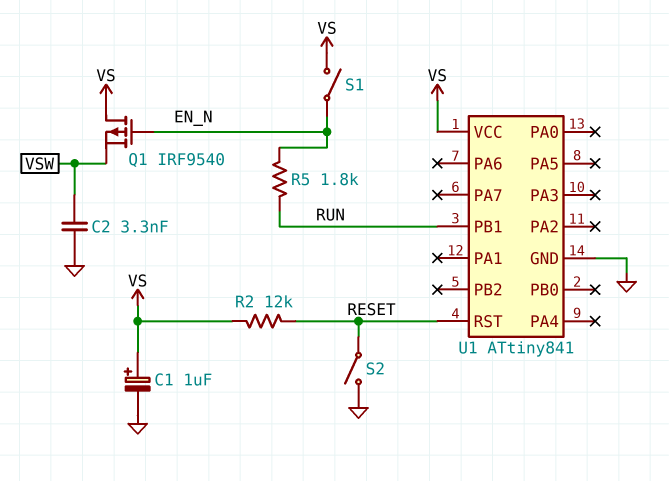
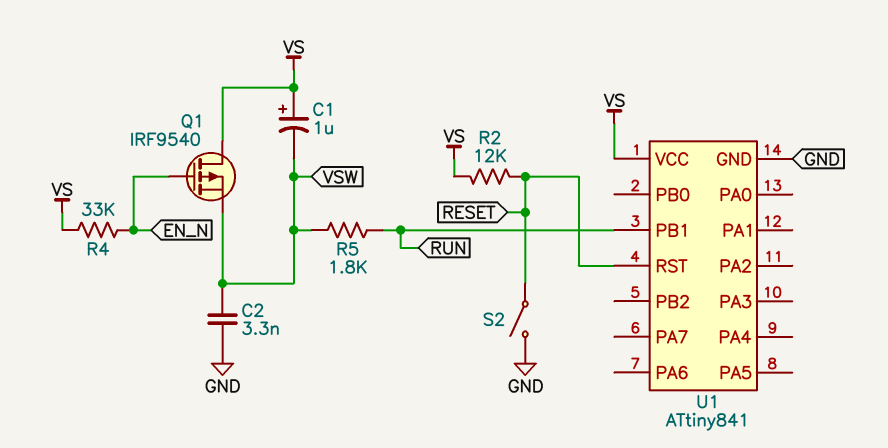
C1: 1uF (plus VS, minus GND) -> 1uF (plus VS, minus VSW)
R4: none -> 33k (EN_N, VS)
R5: 1.8k (EN_N, RUN) -> 1.8k (RUN, VSW)
S1: switch (EN_N, VS) -> none

